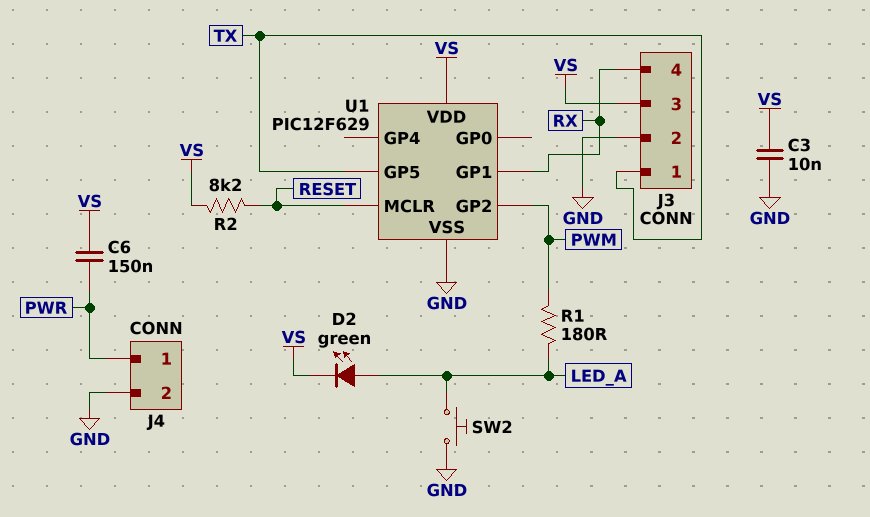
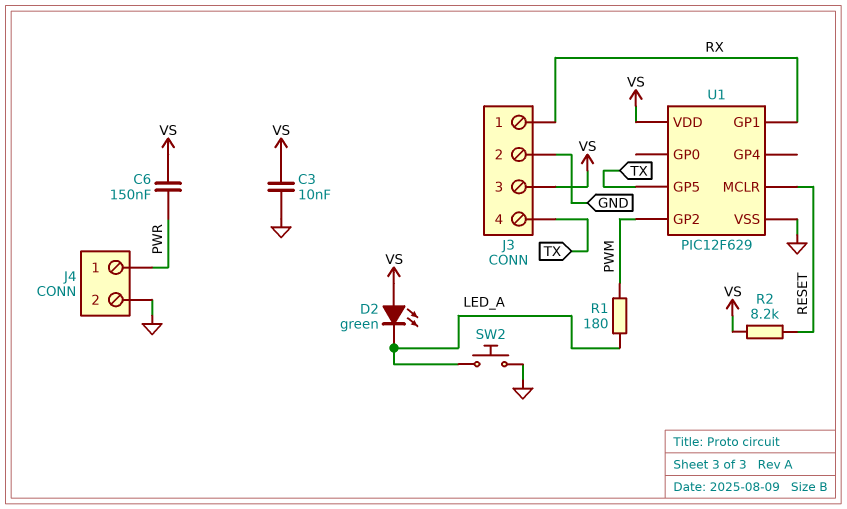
D2: LED green (A LED_A, K VS) -> LED green (A VS, K LED_A)
J3 pin 1: TX -> RX
J3 pin 4: RX -> TX

